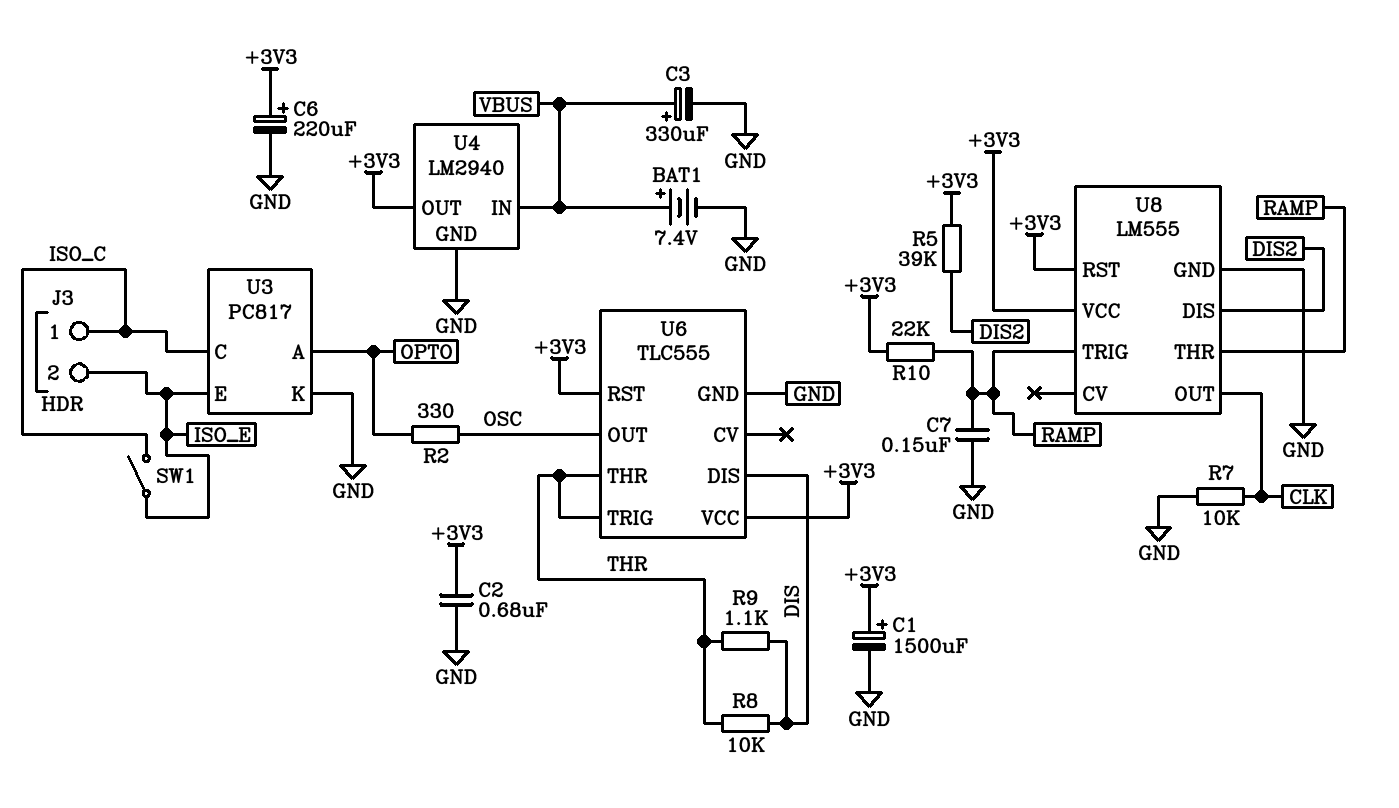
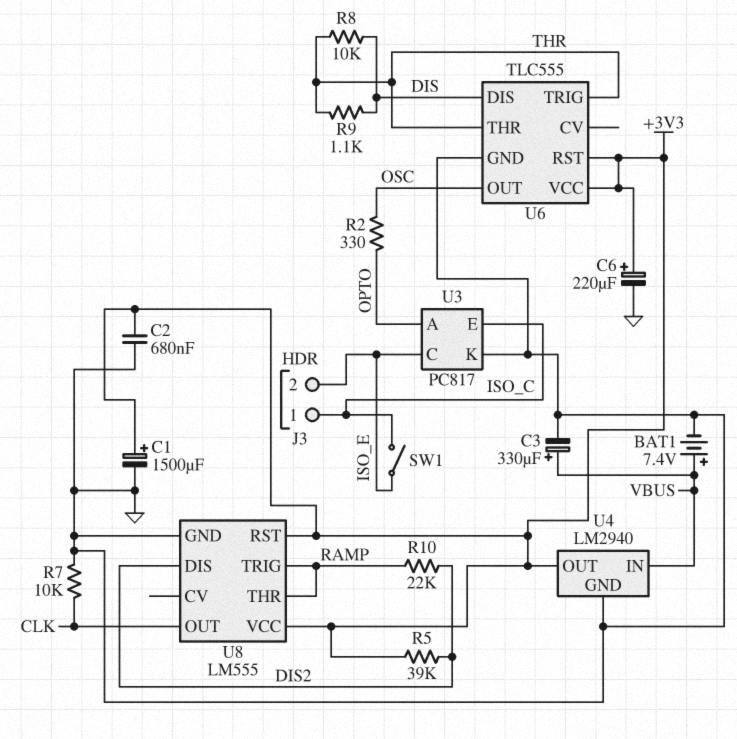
C7: 150nF (GND, RAMP) -> none
R10: 22k (+3V3, RAMP) -> 22k (DIS2, RAMP)
U3 pin C: ISO_C -> ISO_E
U3 pin E: ISO_E -> ISO_C

